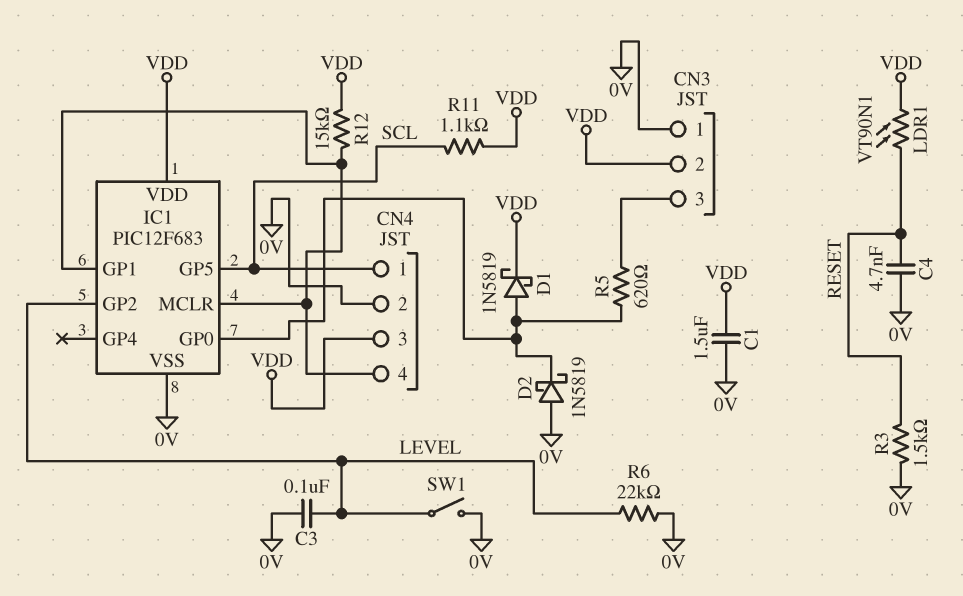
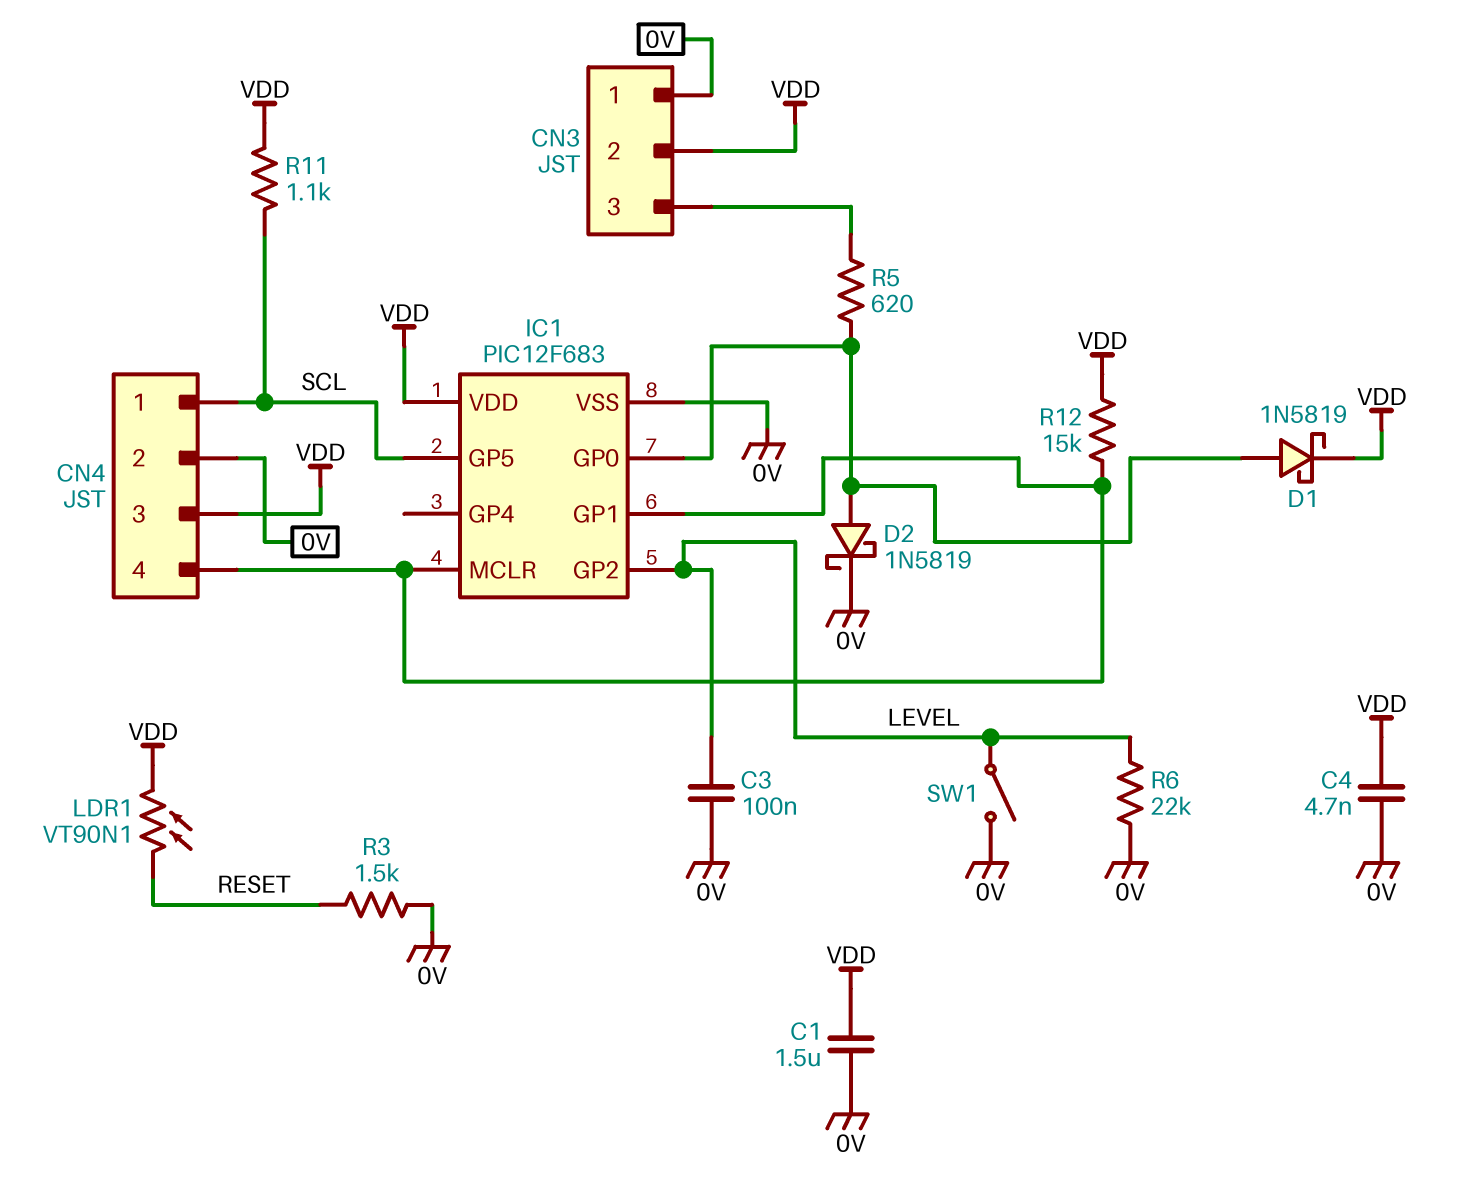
C4: 4.7nF (0V, RESET) -> 4.7nF (0V, VDD)
D2: schottky 1N5819 (A 0V, K IC1/GP0) -> schottky 1N5819 (A IC1/GP0, K 0V)

